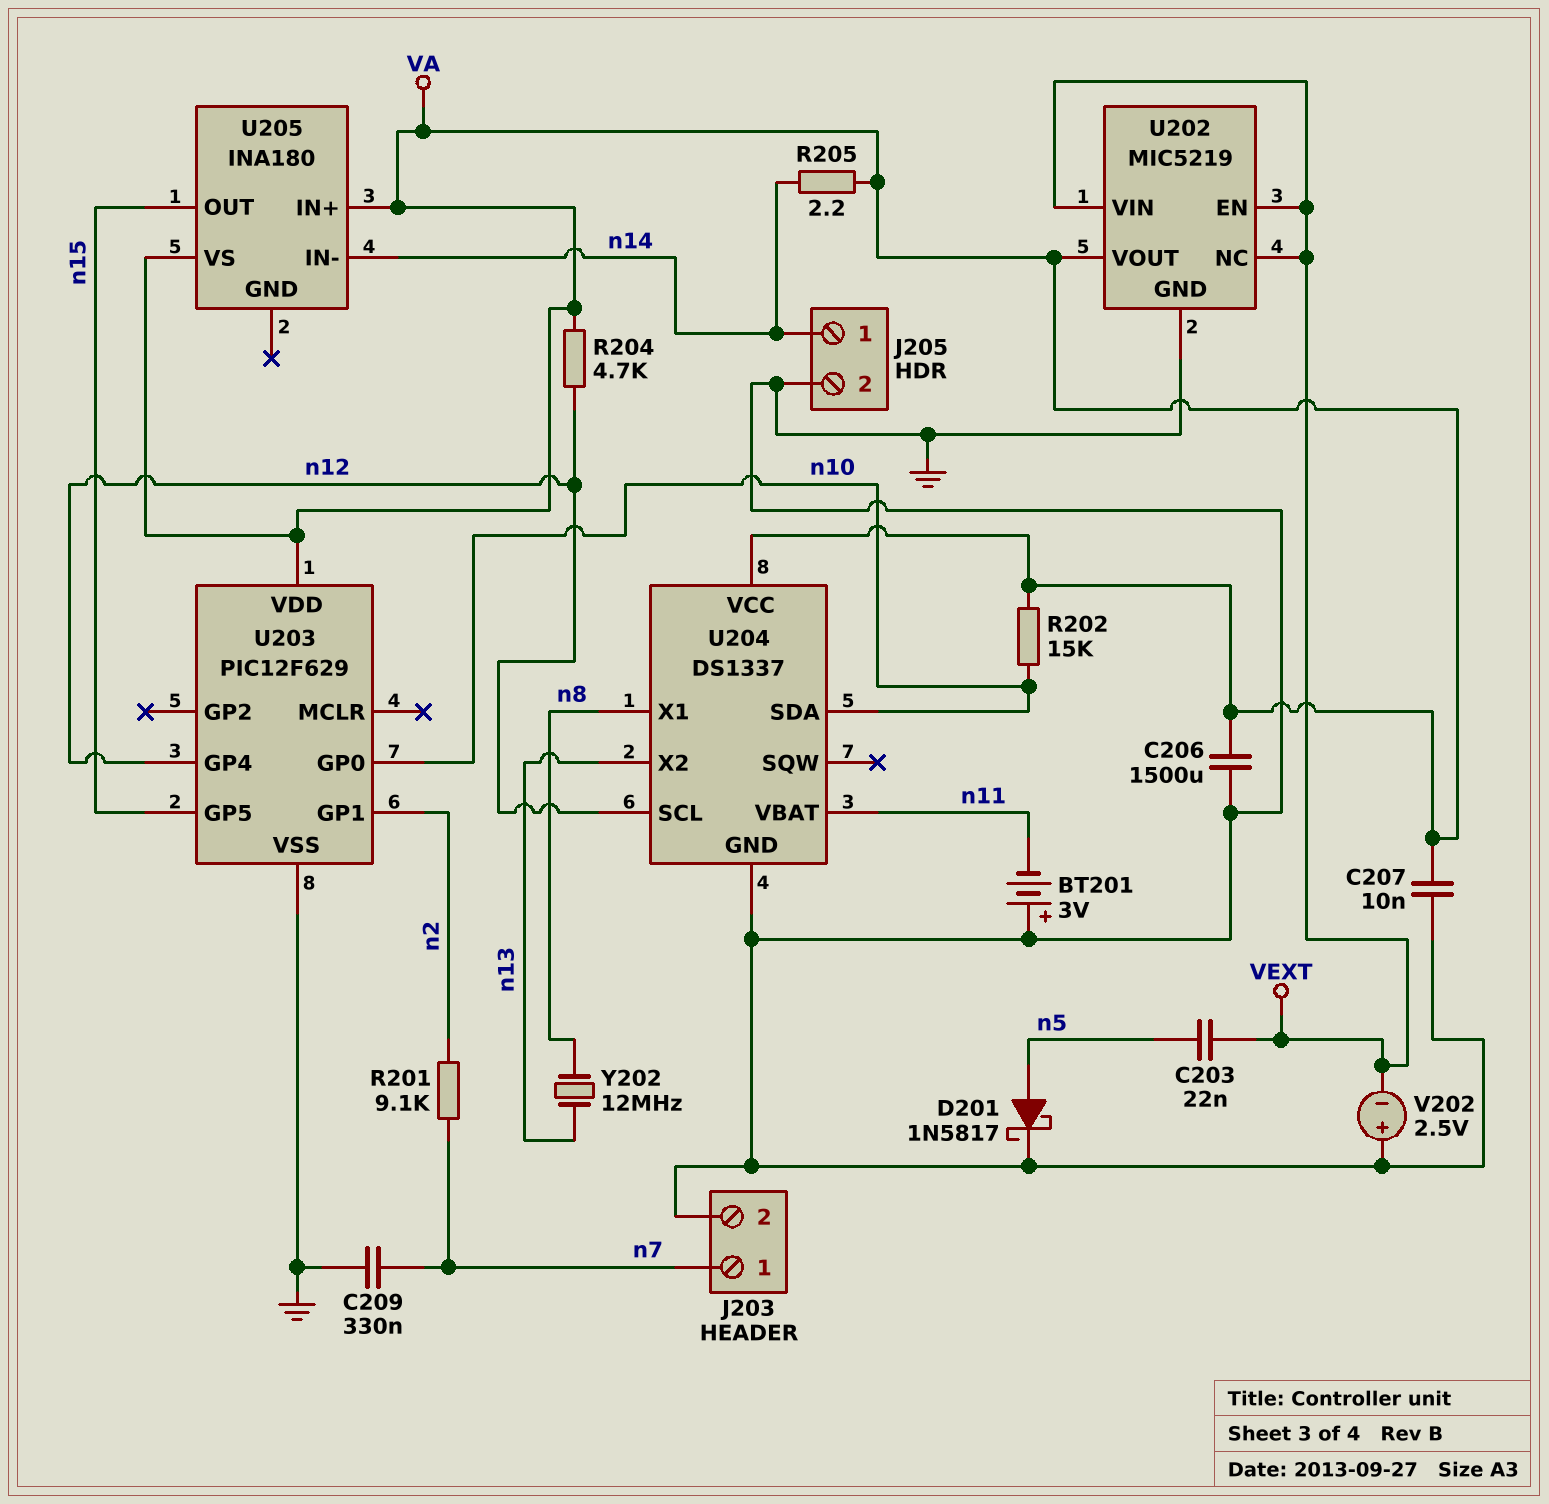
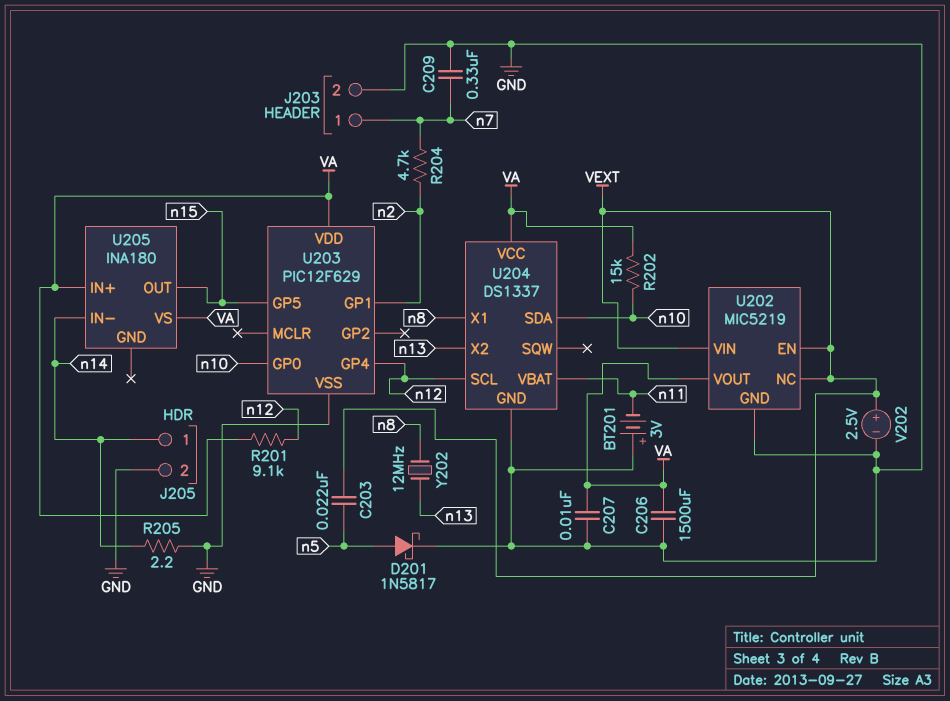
R201: 9.1k (n2, n7) -> 9.1k (VA, n12)
R204: 4.7k (VA, n12) -> 4.7k (n2, n7)
R205: 2.2 (VA, n14) -> 2.2 (GND, n14)
V202: 2.5V (plus GND, minus VEXT) -> 2.5V (plus VEXT, minus GND)

